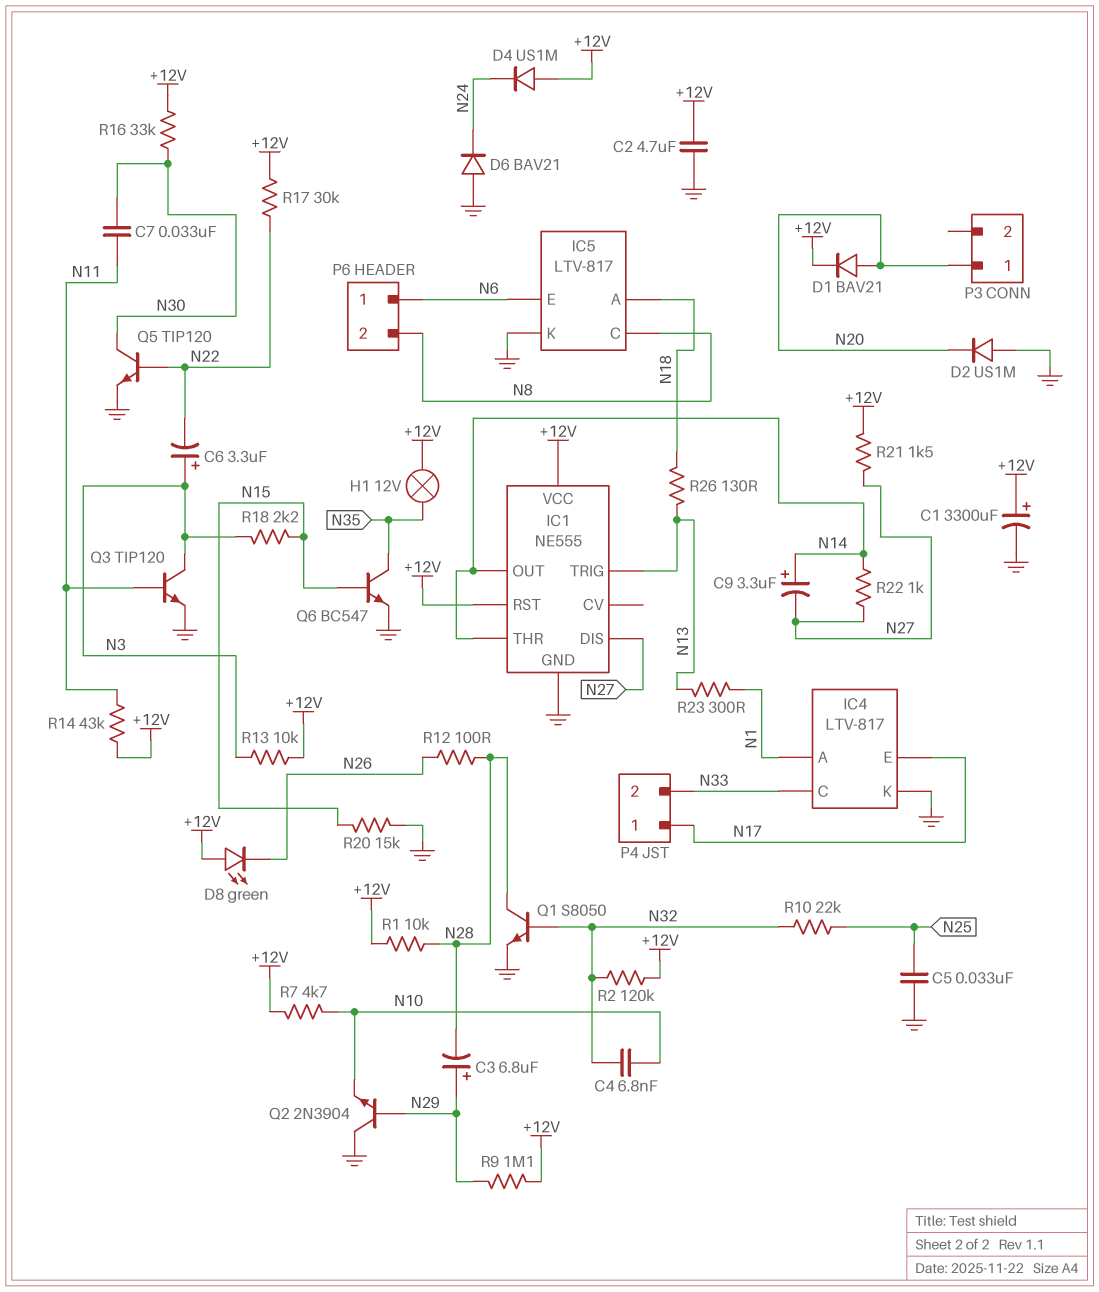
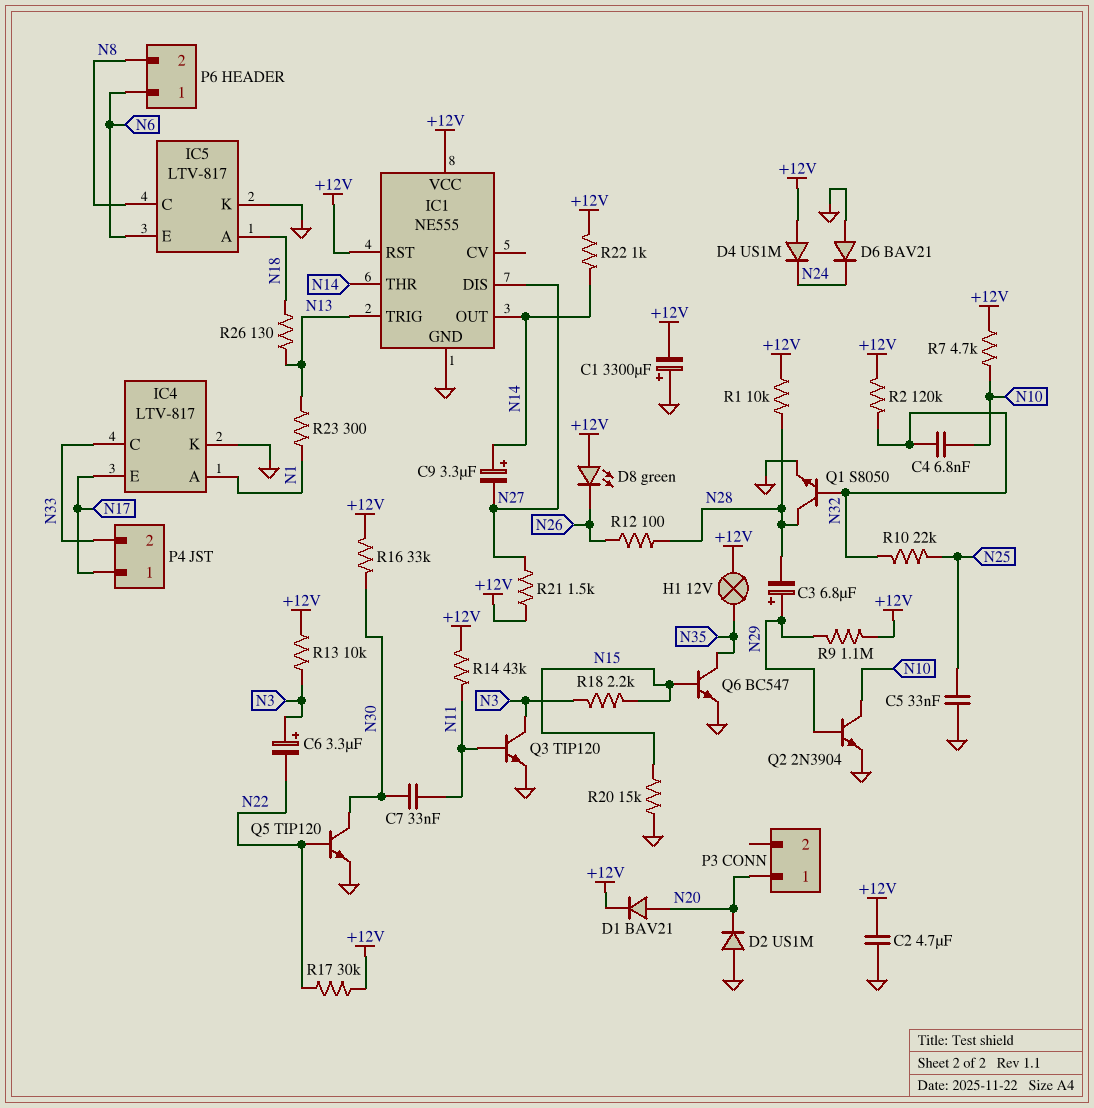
C1: 3300uF (plus +12V, minus GND) -> 3300uF (plus GND, minus +12V)
Q2: NPN 2N3904 (B N29, C GND, E N10) -> NPN 2N3904 (B N29, C N10, E GND)
R22: 1k (N14, N27) -> 1k (+12V, N14)

